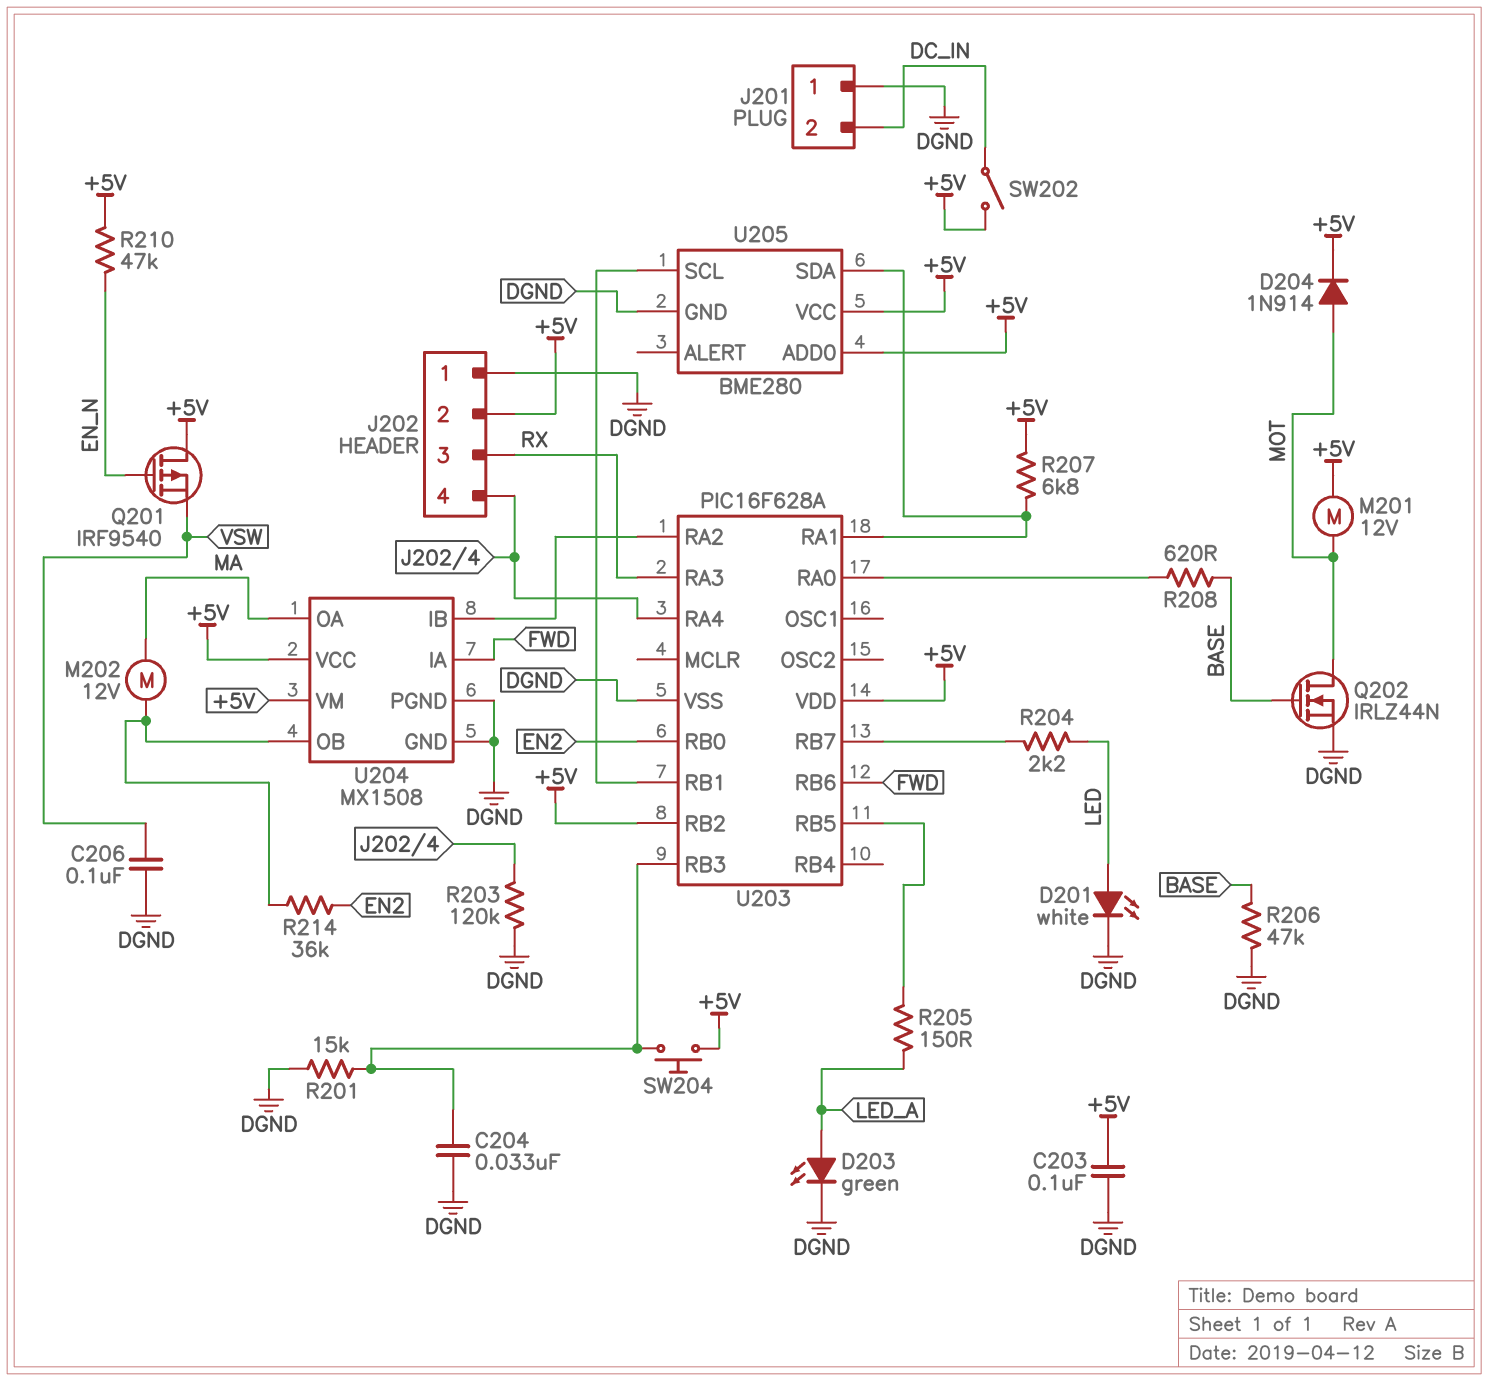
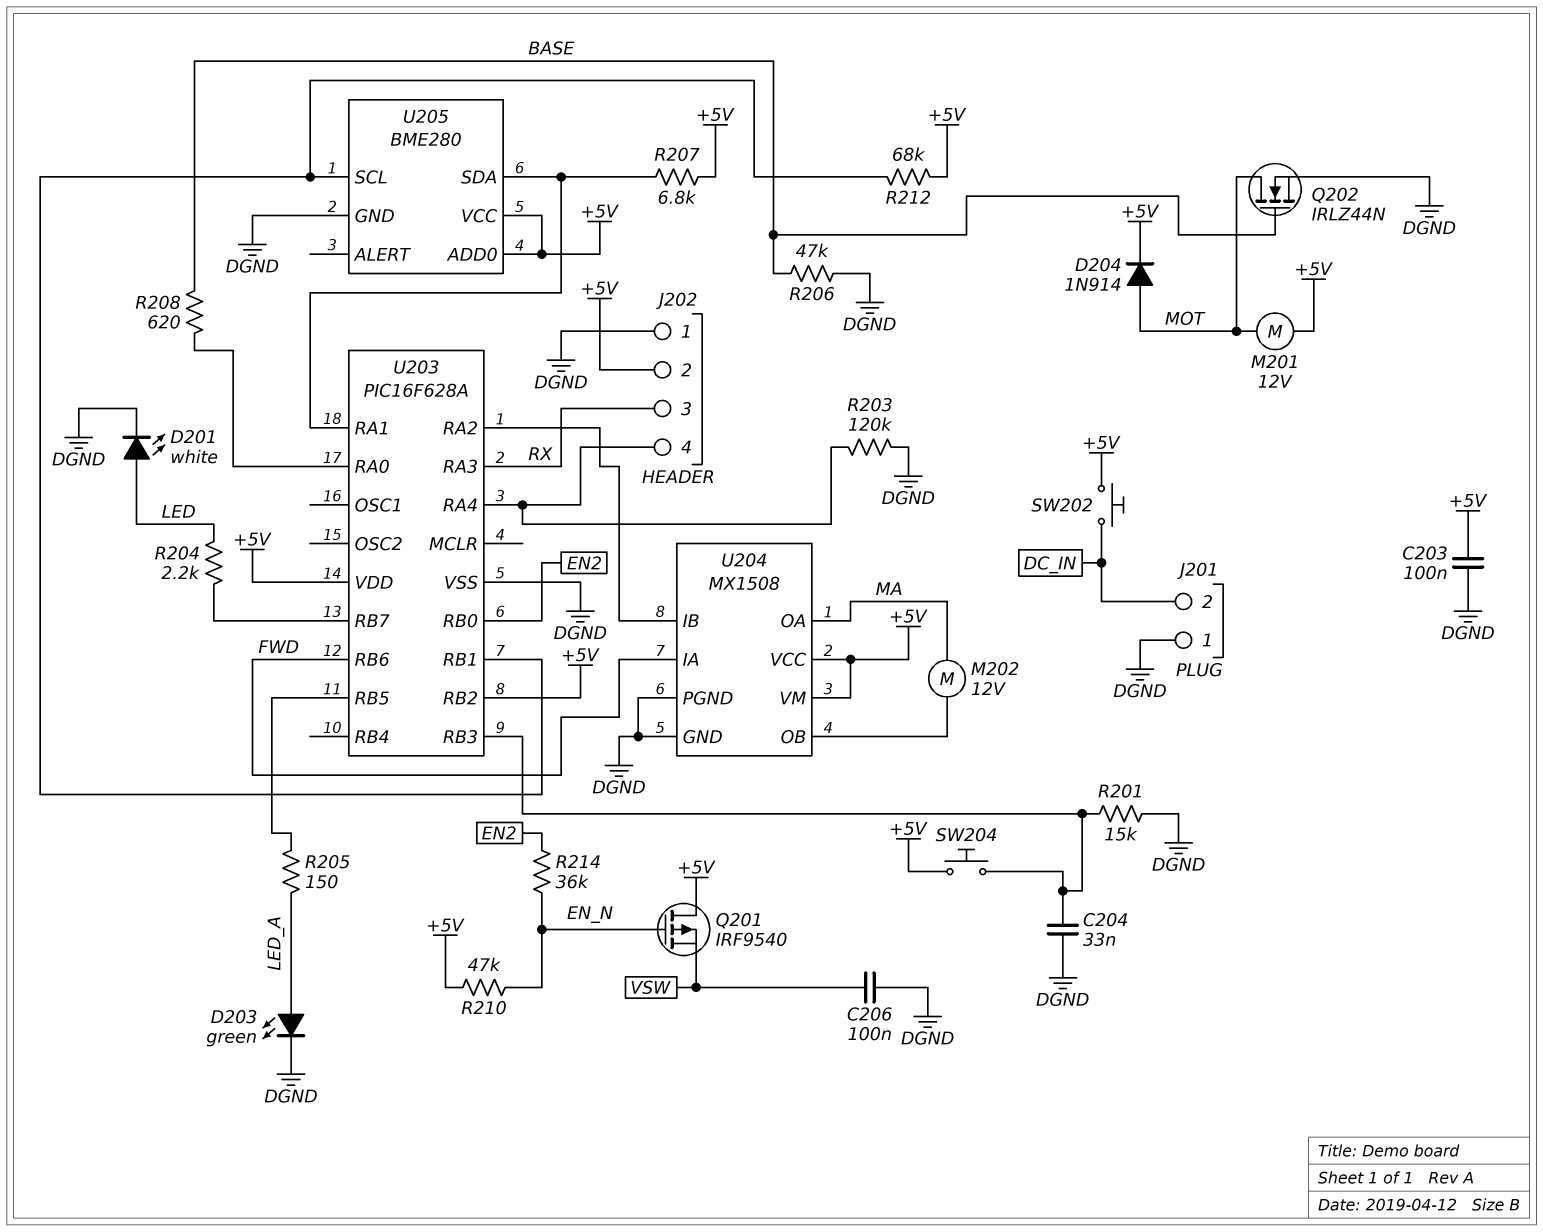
R212: none -> 68k (+5V, U203/RB1)
R214: 36k (EN2, U204/OB) -> 36k (EN2, EN_N)
SW202: switch (+5V, DC_IN) -> button (+5V, DC_IN)

